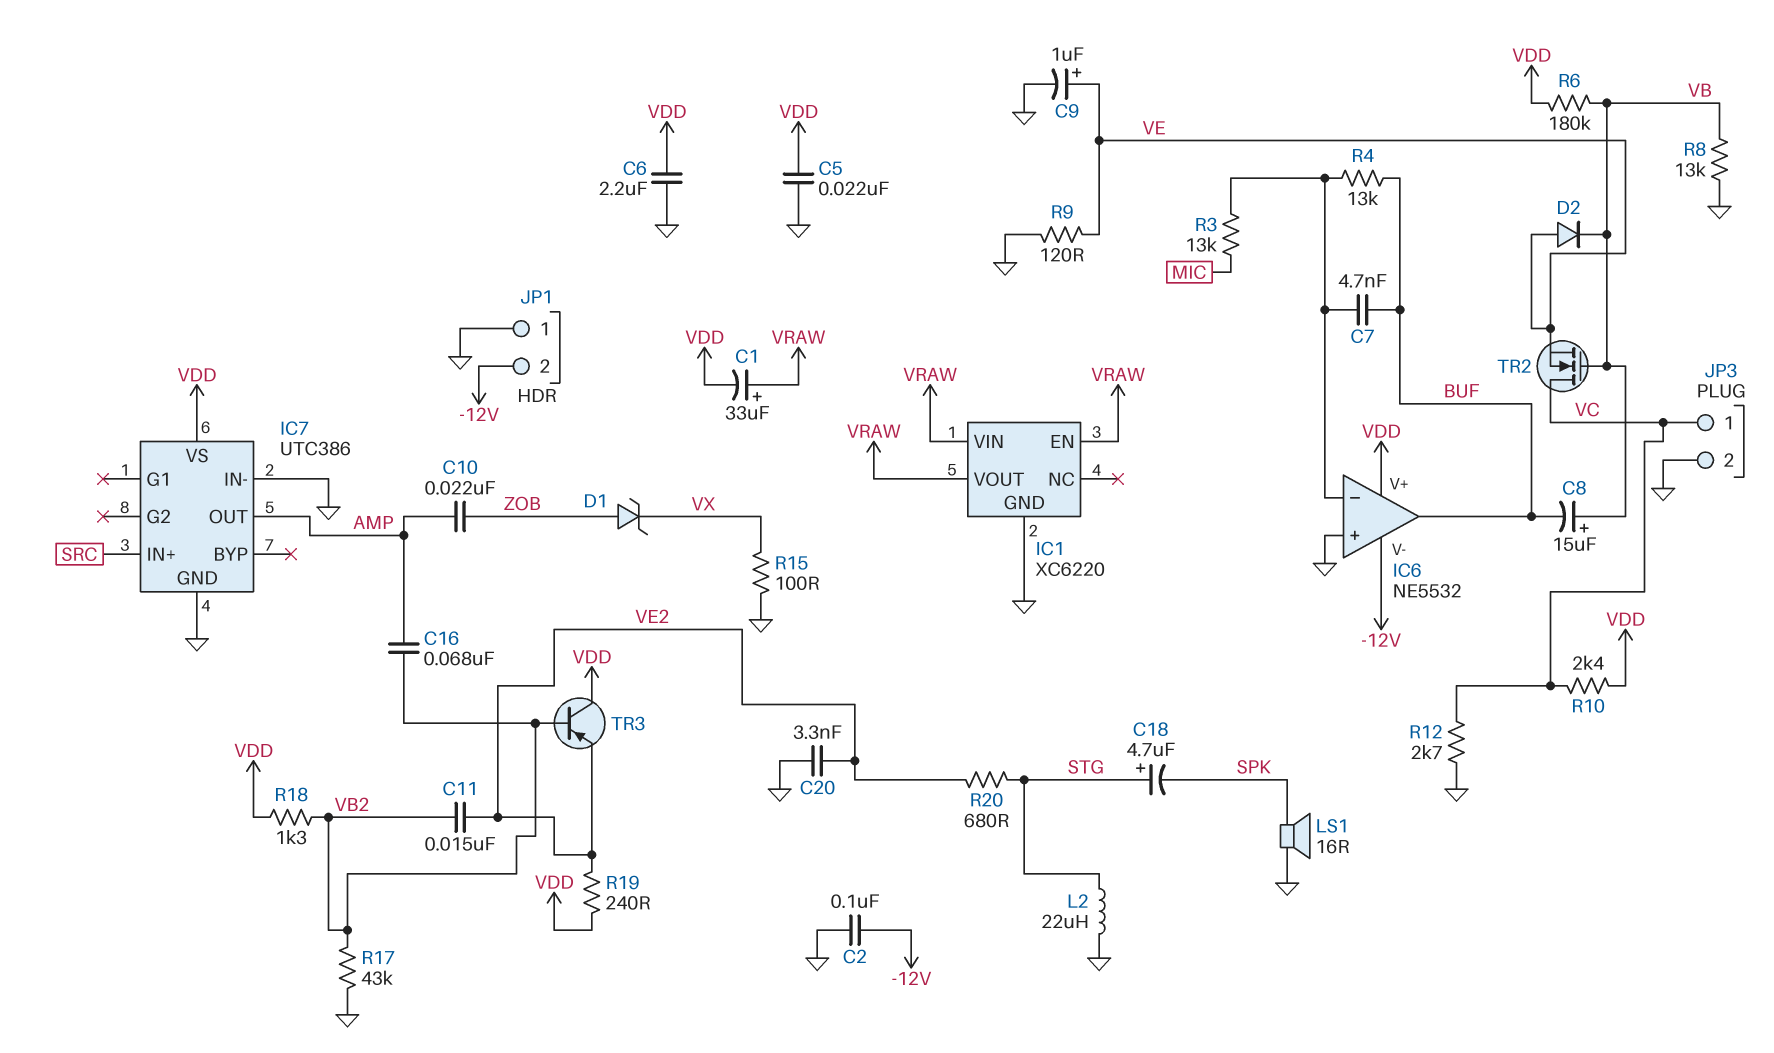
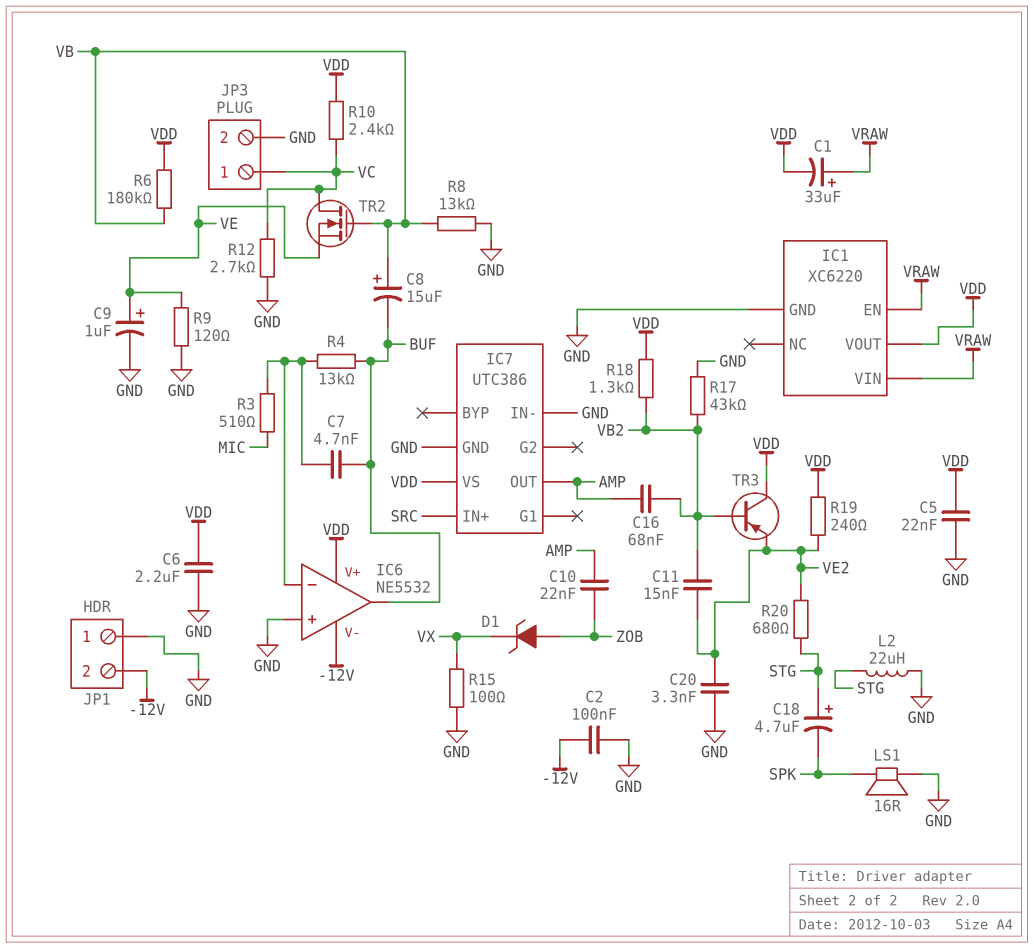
D2: diode (A VE, K VB) -> none
IC1 pin VOUT: VRAW -> VDD
R3: 13k (IC6/in-, MIC) -> 510 (IC6/in-, MIC)

